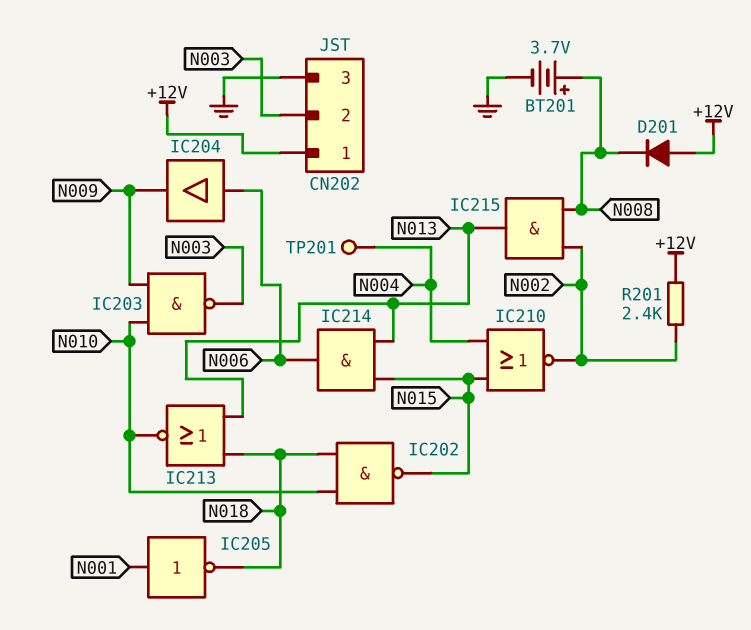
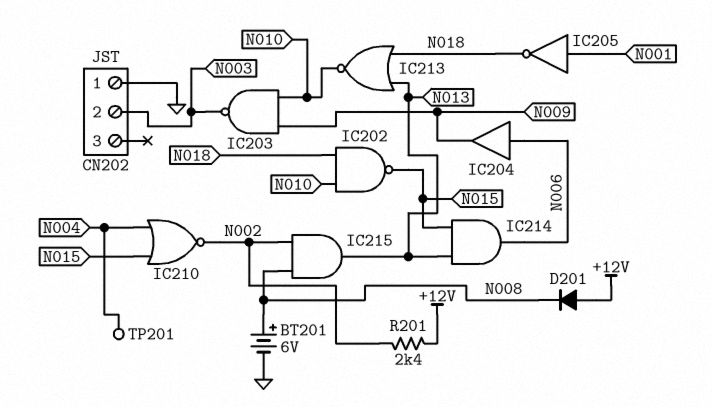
BT201: 3.7V (plus N008, minus GND) -> 6V (plus N008, minus GND)
CN202 pin 1: +12V -> GND
CN202 pin 3: GND -> none

